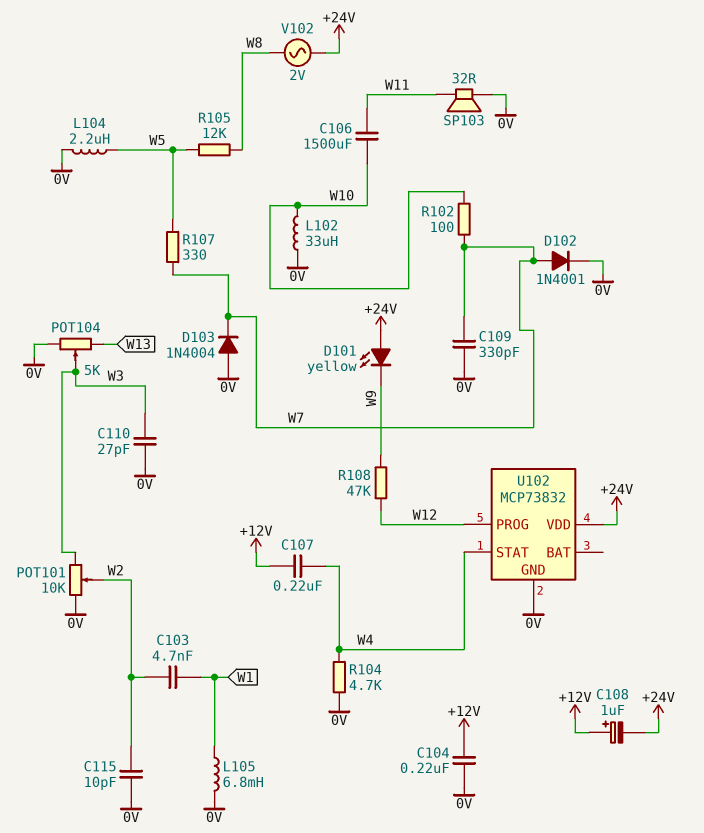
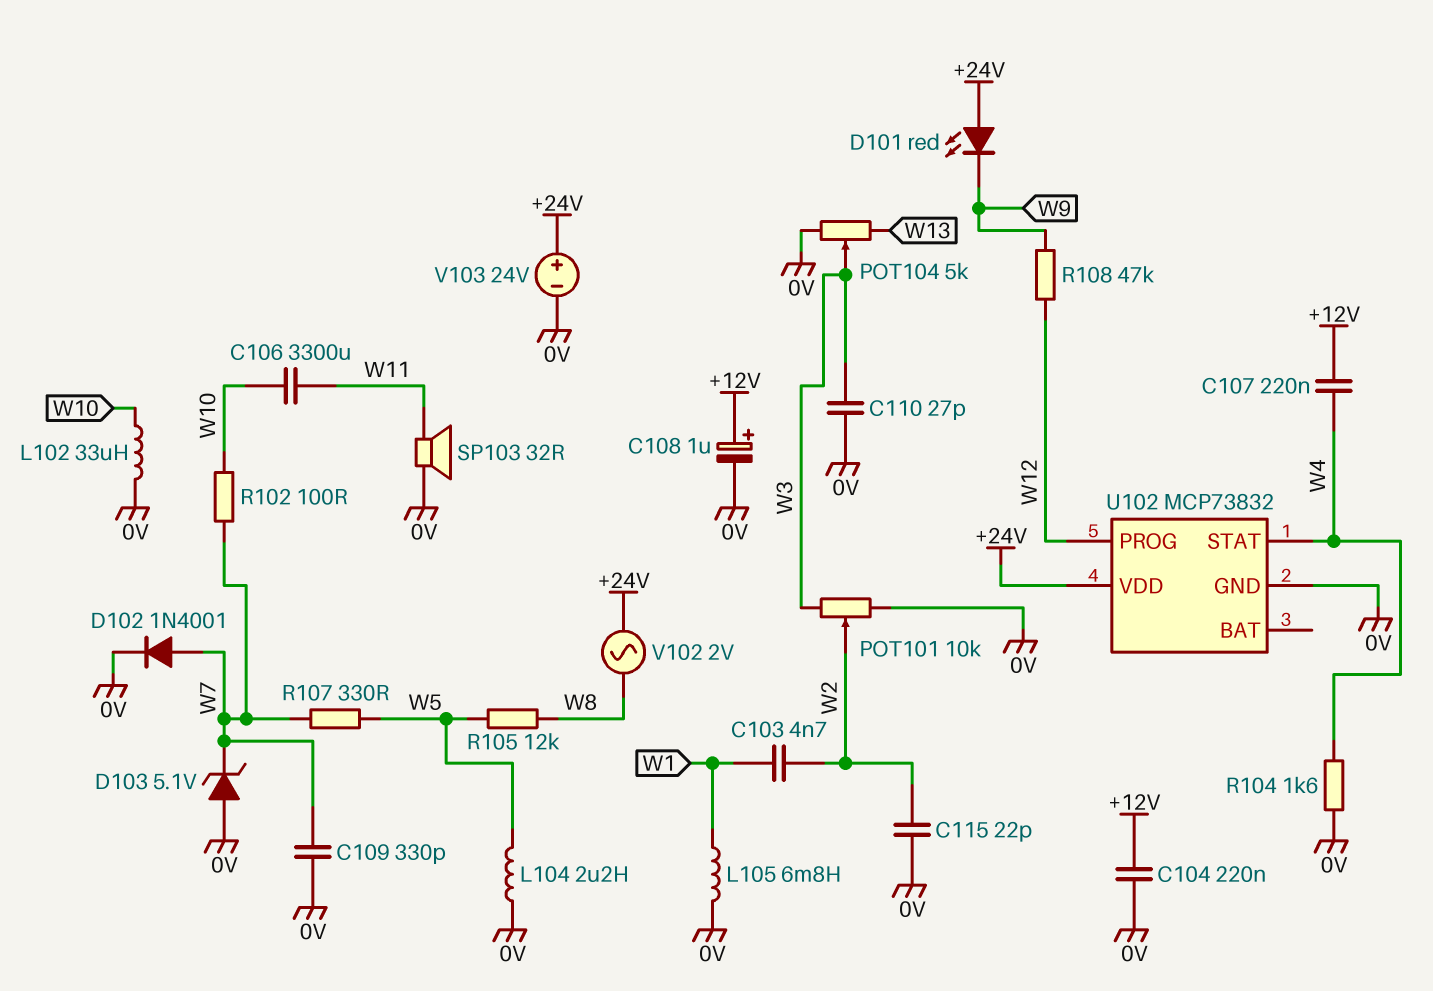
C106: 1500uF (W10, W11) -> 3300uF (W10, W11)
C108: 1uF (plus +12V, minus +24V) -> 1uF (plus +12V, minus 0V)
C115: 10pF (0V, W2) -> 22pF (0V, W2)
D101: LED yellow (A +24V, K W9) -> LED red (A +24V, K W9)
D103: diode 1N4004 (A 0V, K W7) -> zener 5.1V (A 0V, K W7)
R104: 4.7k (0V, W4) -> 1.6k (0V, W4)
V103: none -> 24V (plus +24V, minus 0V)

